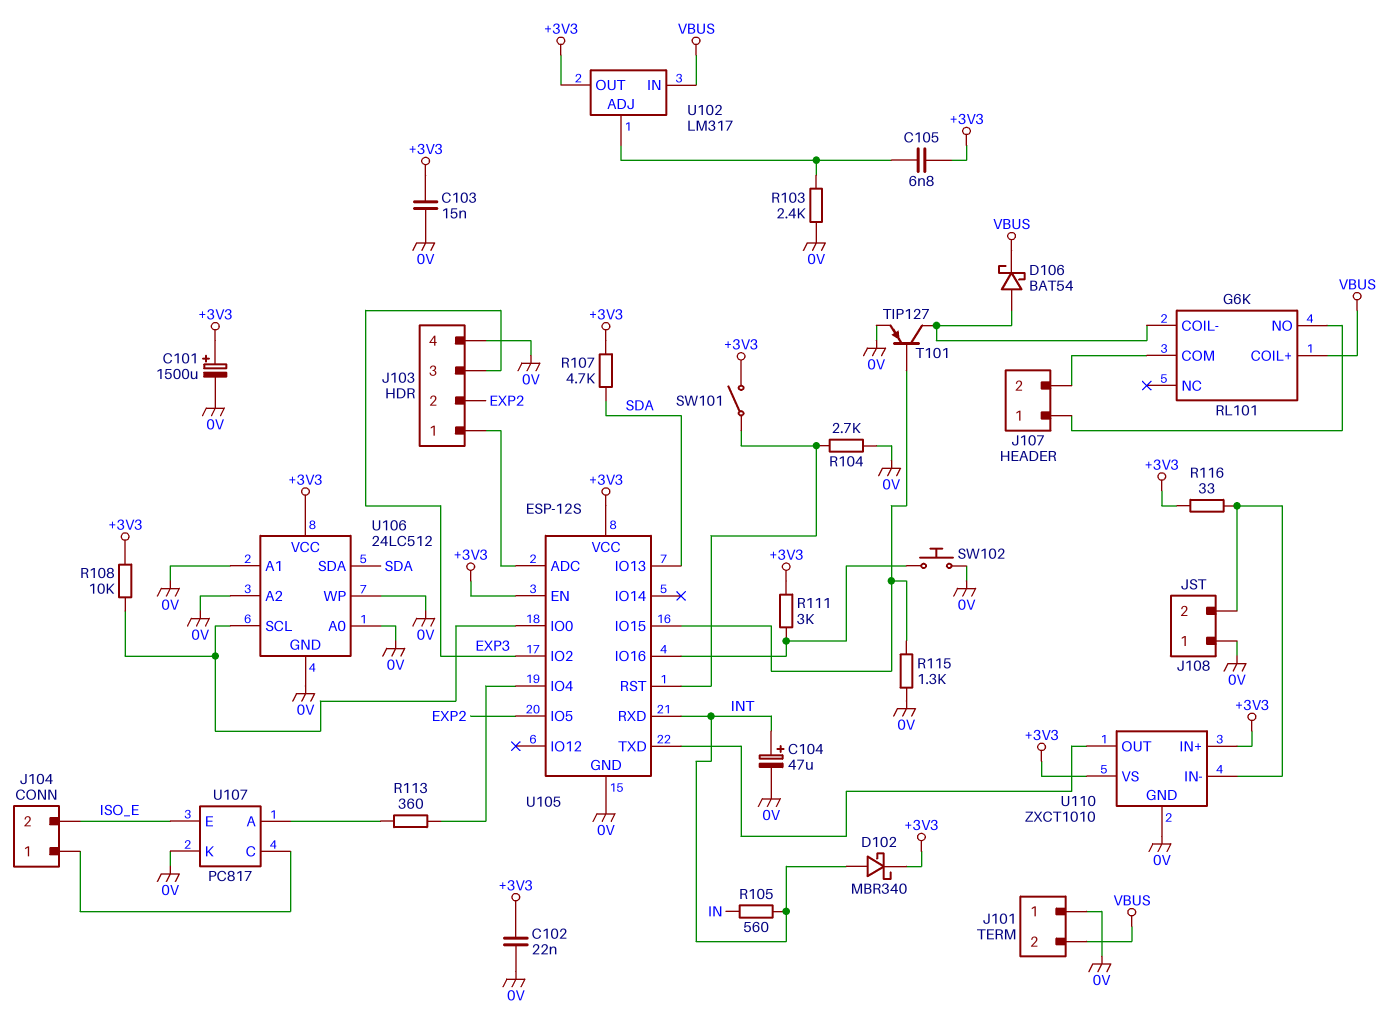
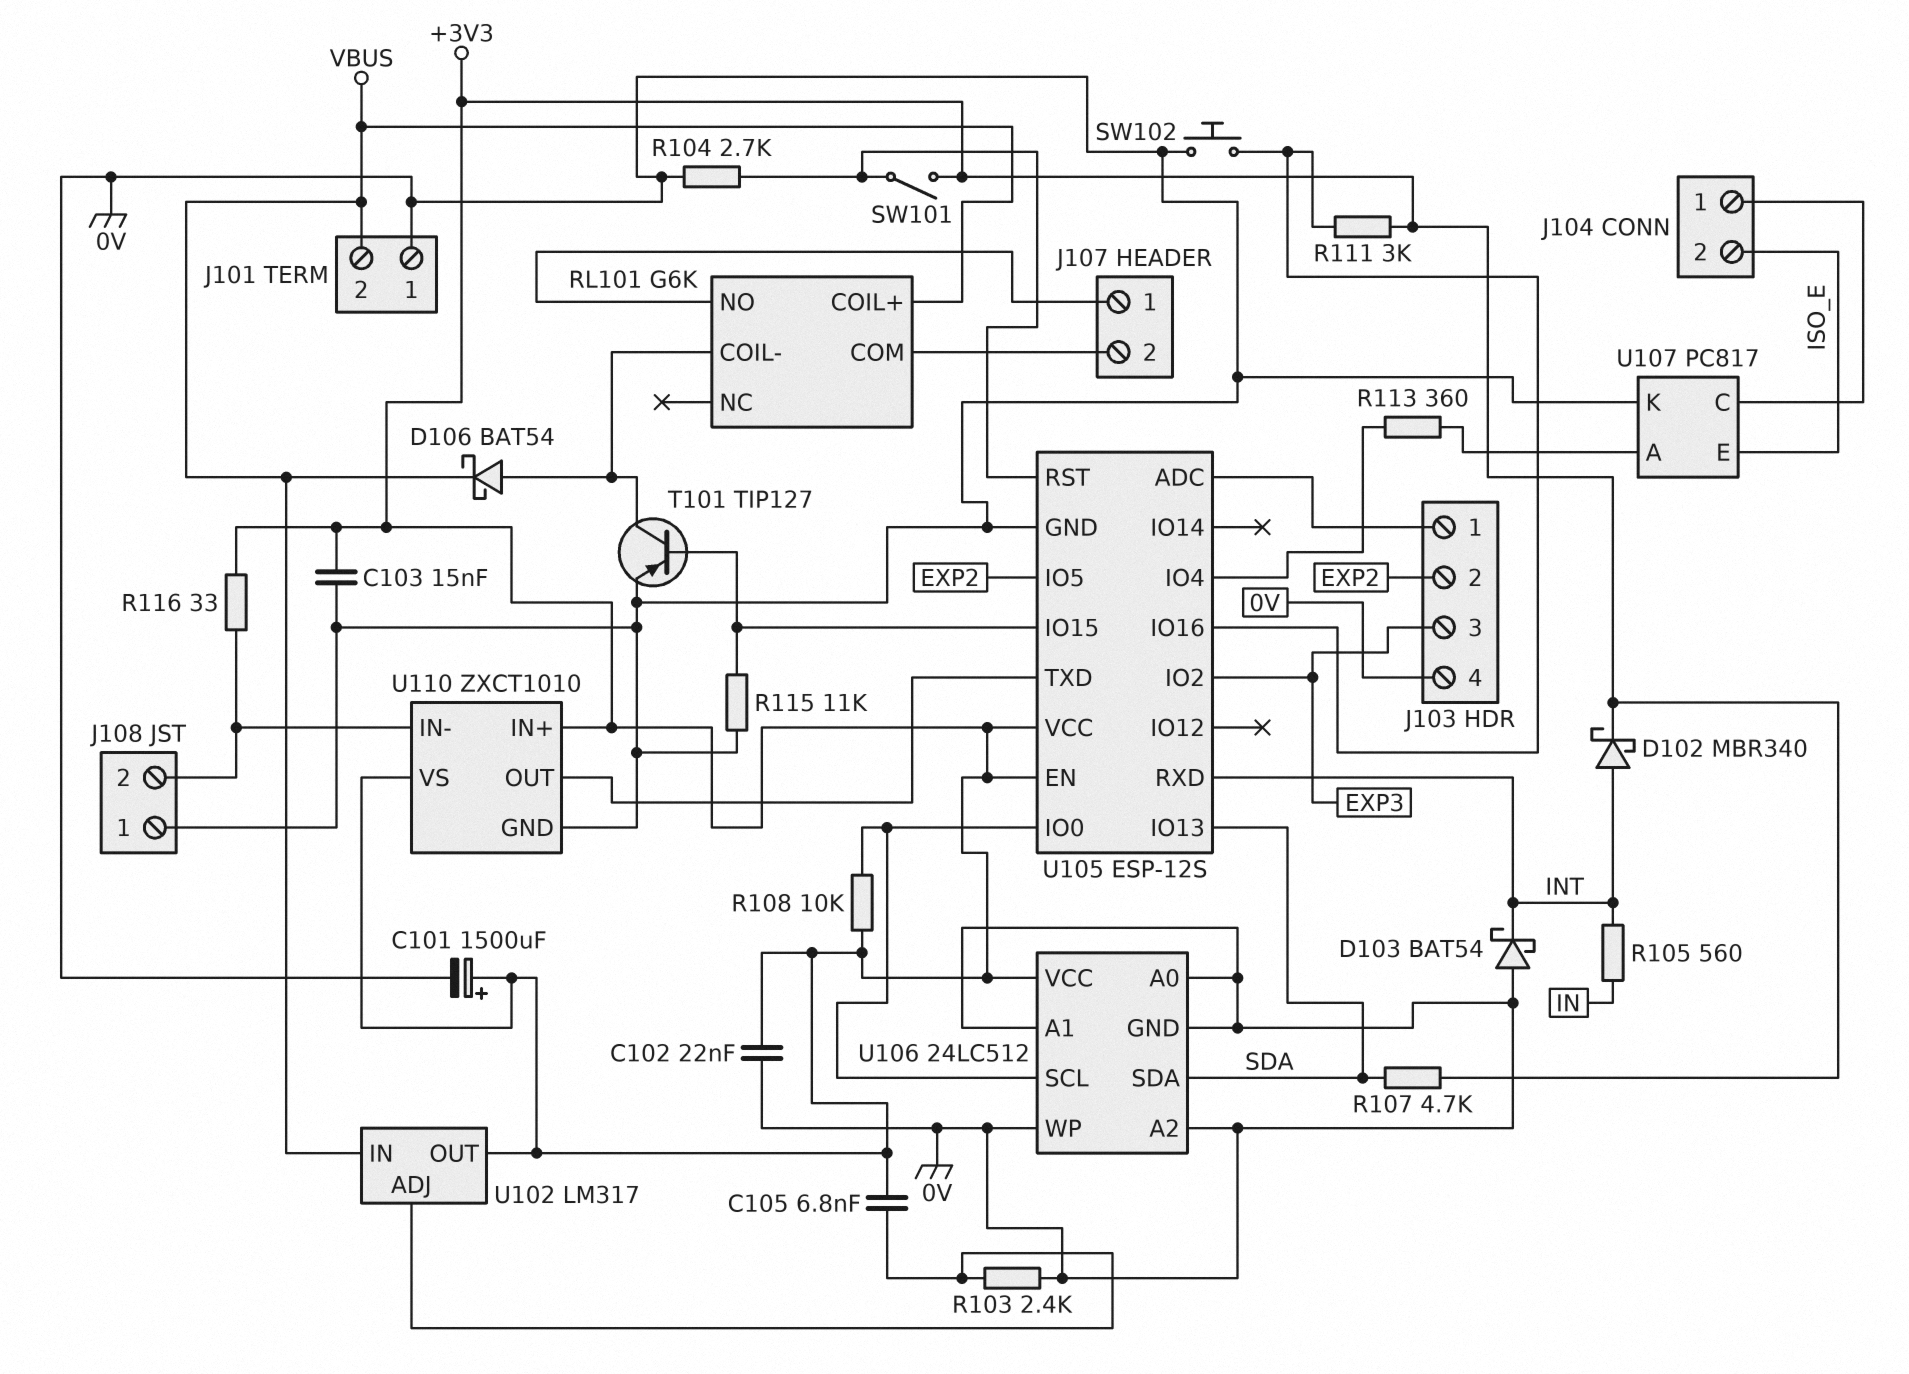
C104: 47uF (plus INT, minus 0V) -> none
D103: none -> schottky BAT54 (A 0V, K INT)
R115: 1.3k (0V, U105/IO15) -> 11k (0V, U105/IO15)

